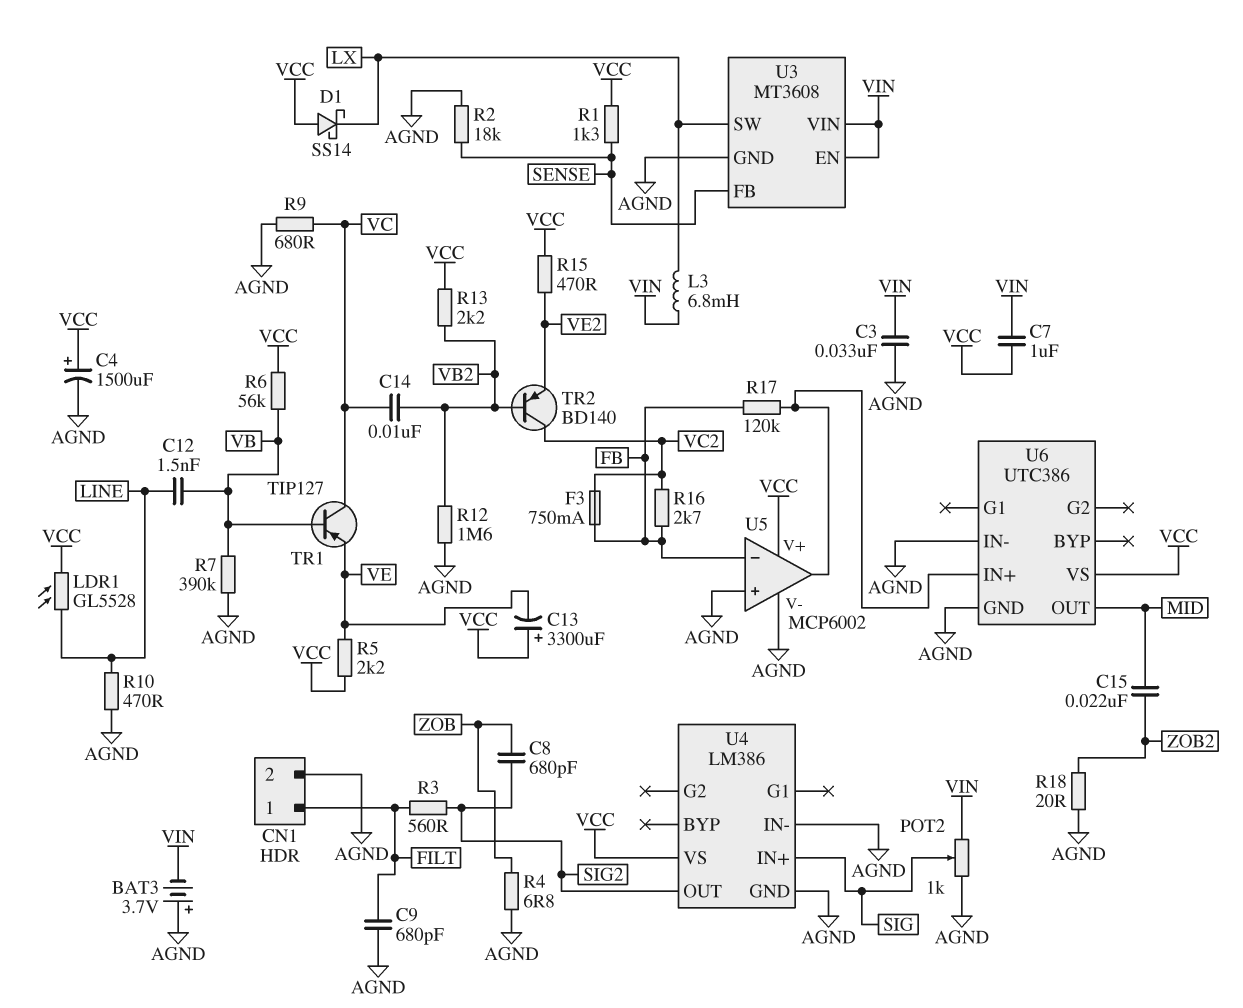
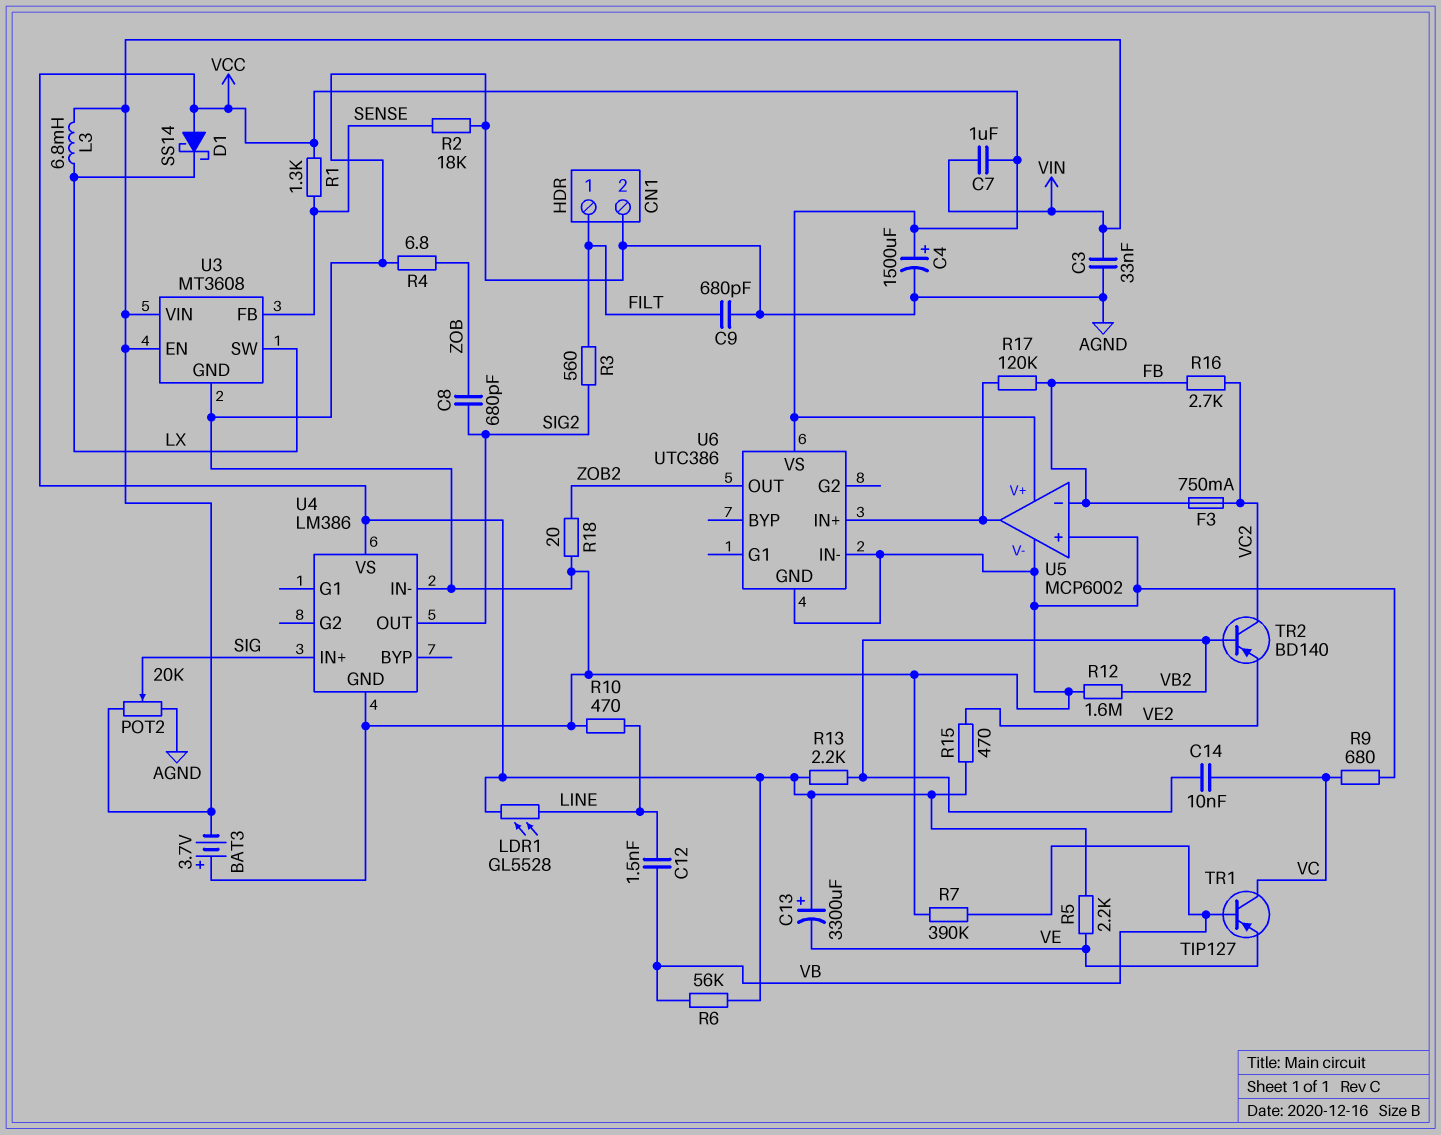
C15: 22nF (MID, ZOB2) -> none
POT2: 1k (AGND, VIN, wiper SIG) -> 20k (AGND, VIN, wiper SIG)
U6 pin OUT: MID -> ZOB2

